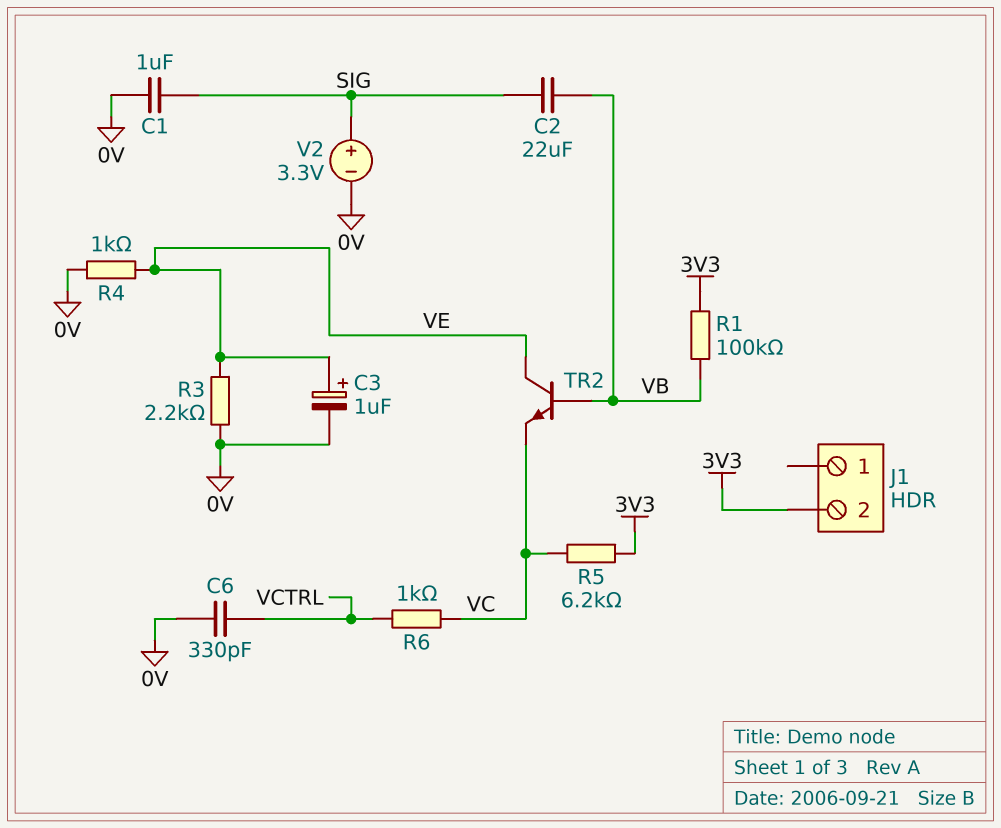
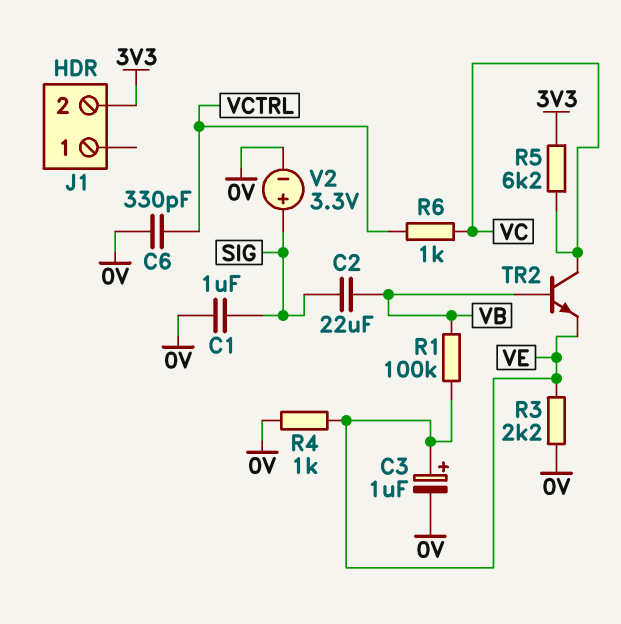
R1: 100k (3V3, VB) -> 100k (VB, VE)
TR2: NPN (B VB, C VE, E VC) -> NPN (B VB, C VC, E VE)

